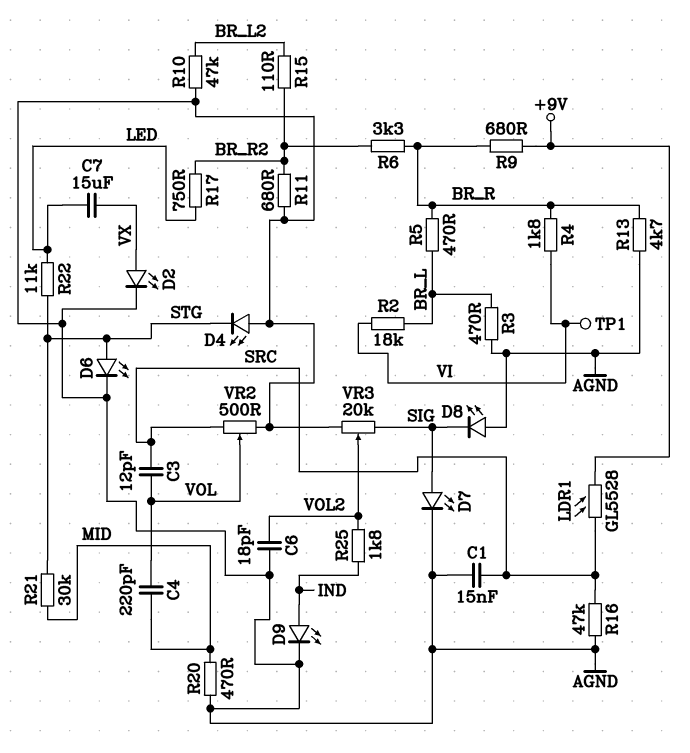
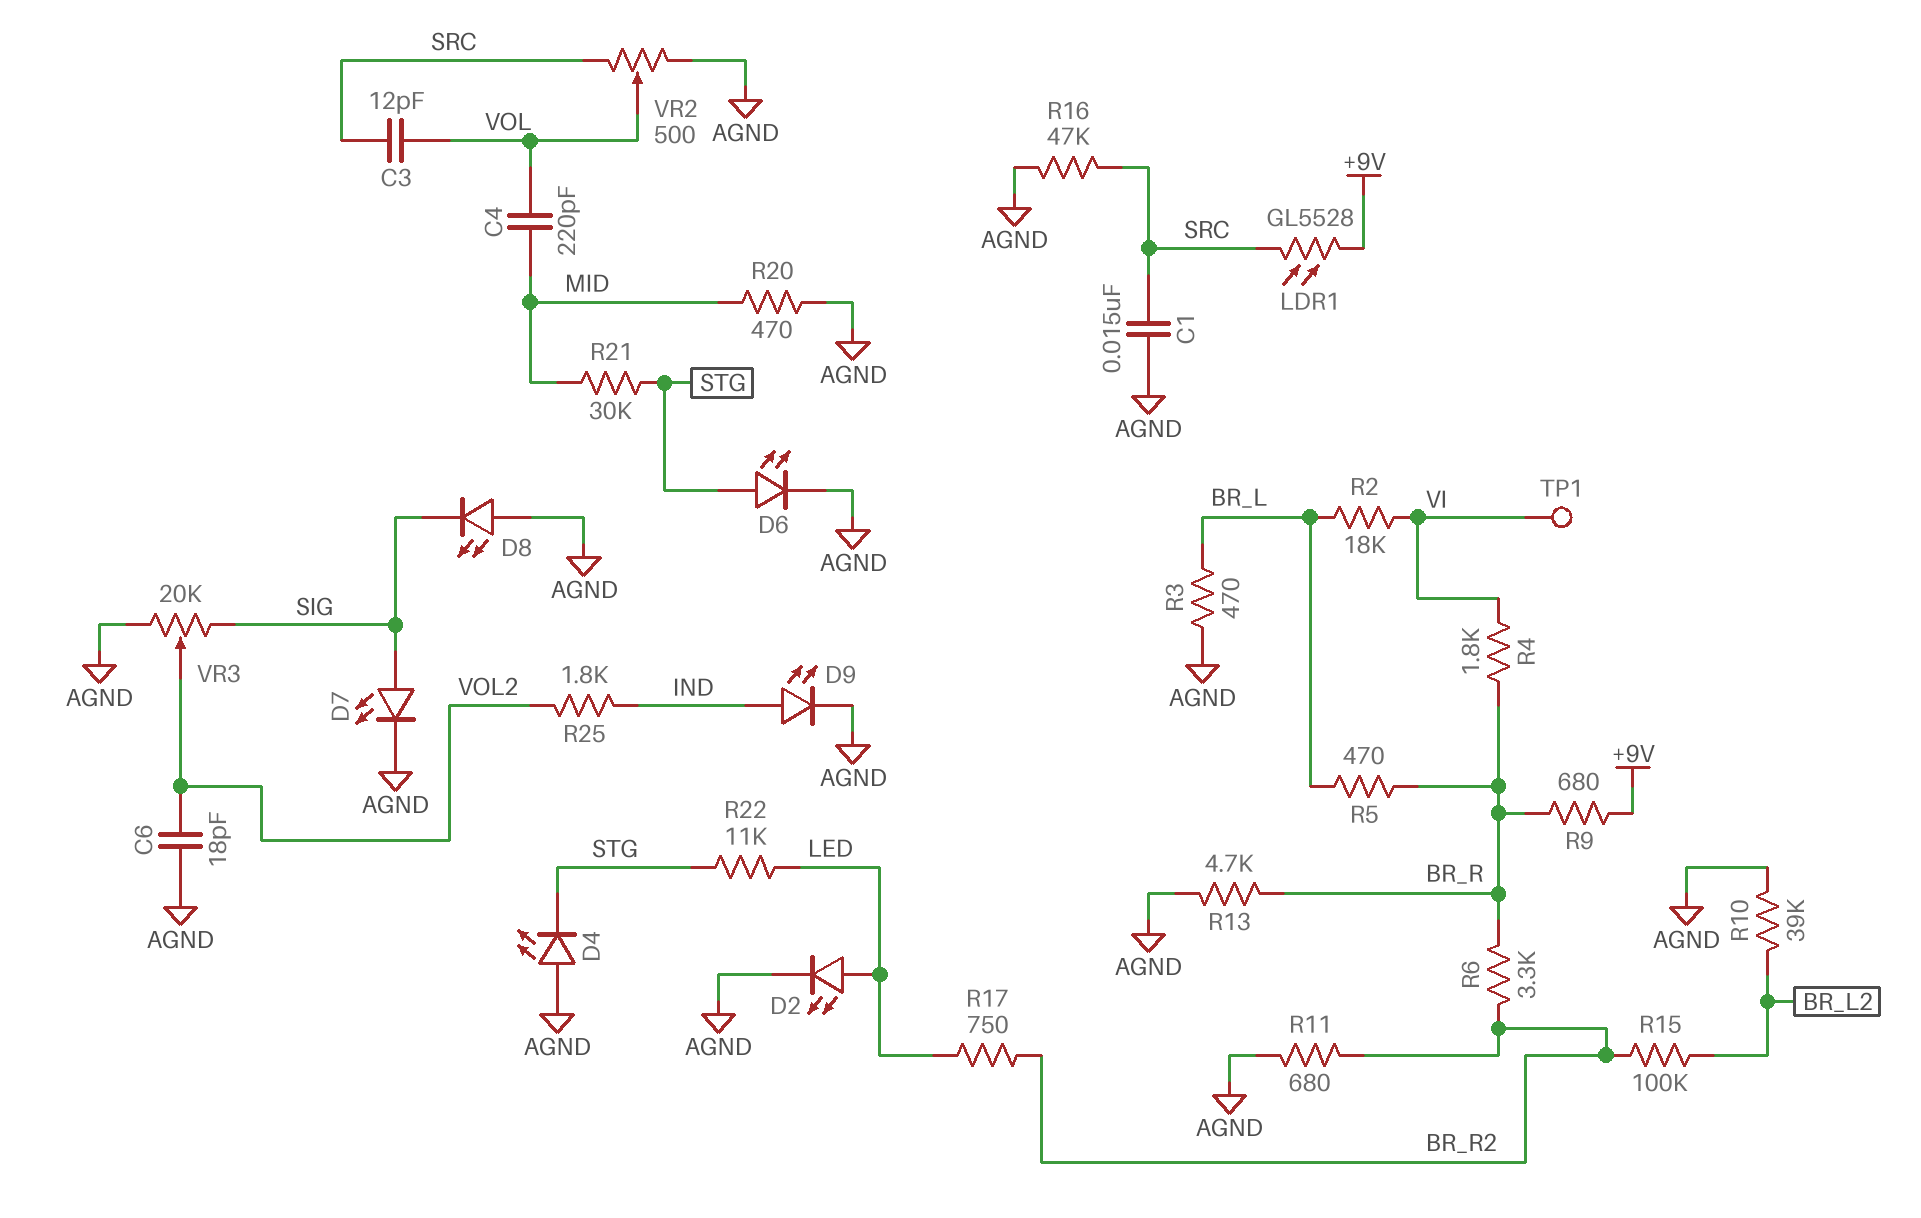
C7: 15uF (LED, VX) -> none
D2: LED (A VX, K AGND) -> LED (A LED, K AGND)
R10: 47k (AGND, BR_L2) -> 39k (AGND, BR_L2)
R15: 110 (BR_L2, BR_R2) -> 100k (BR_L2, BR_R2)

